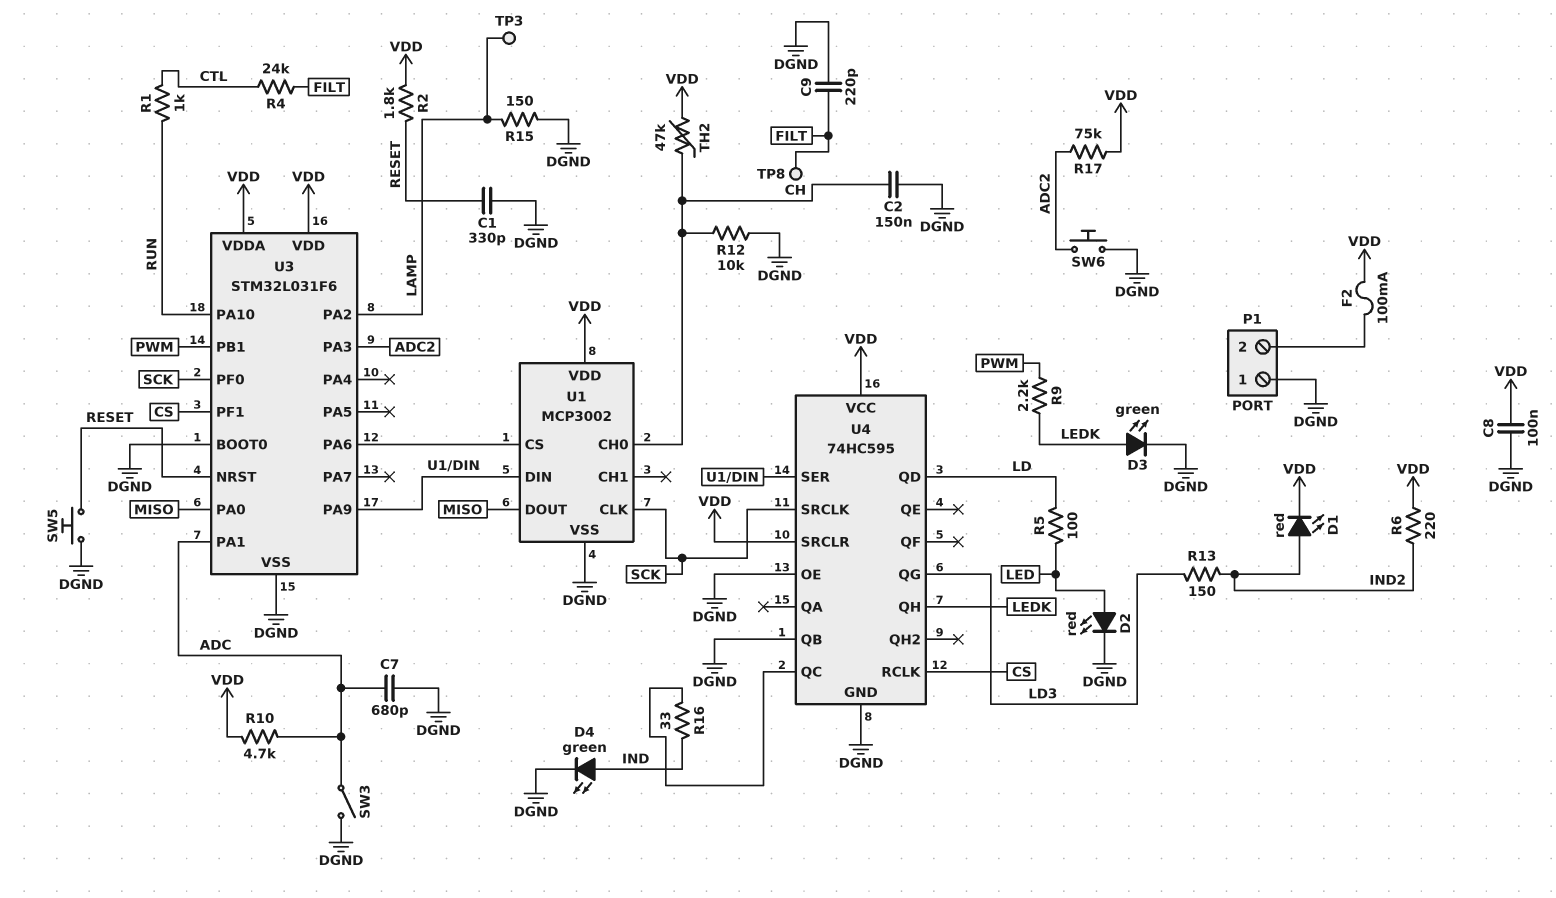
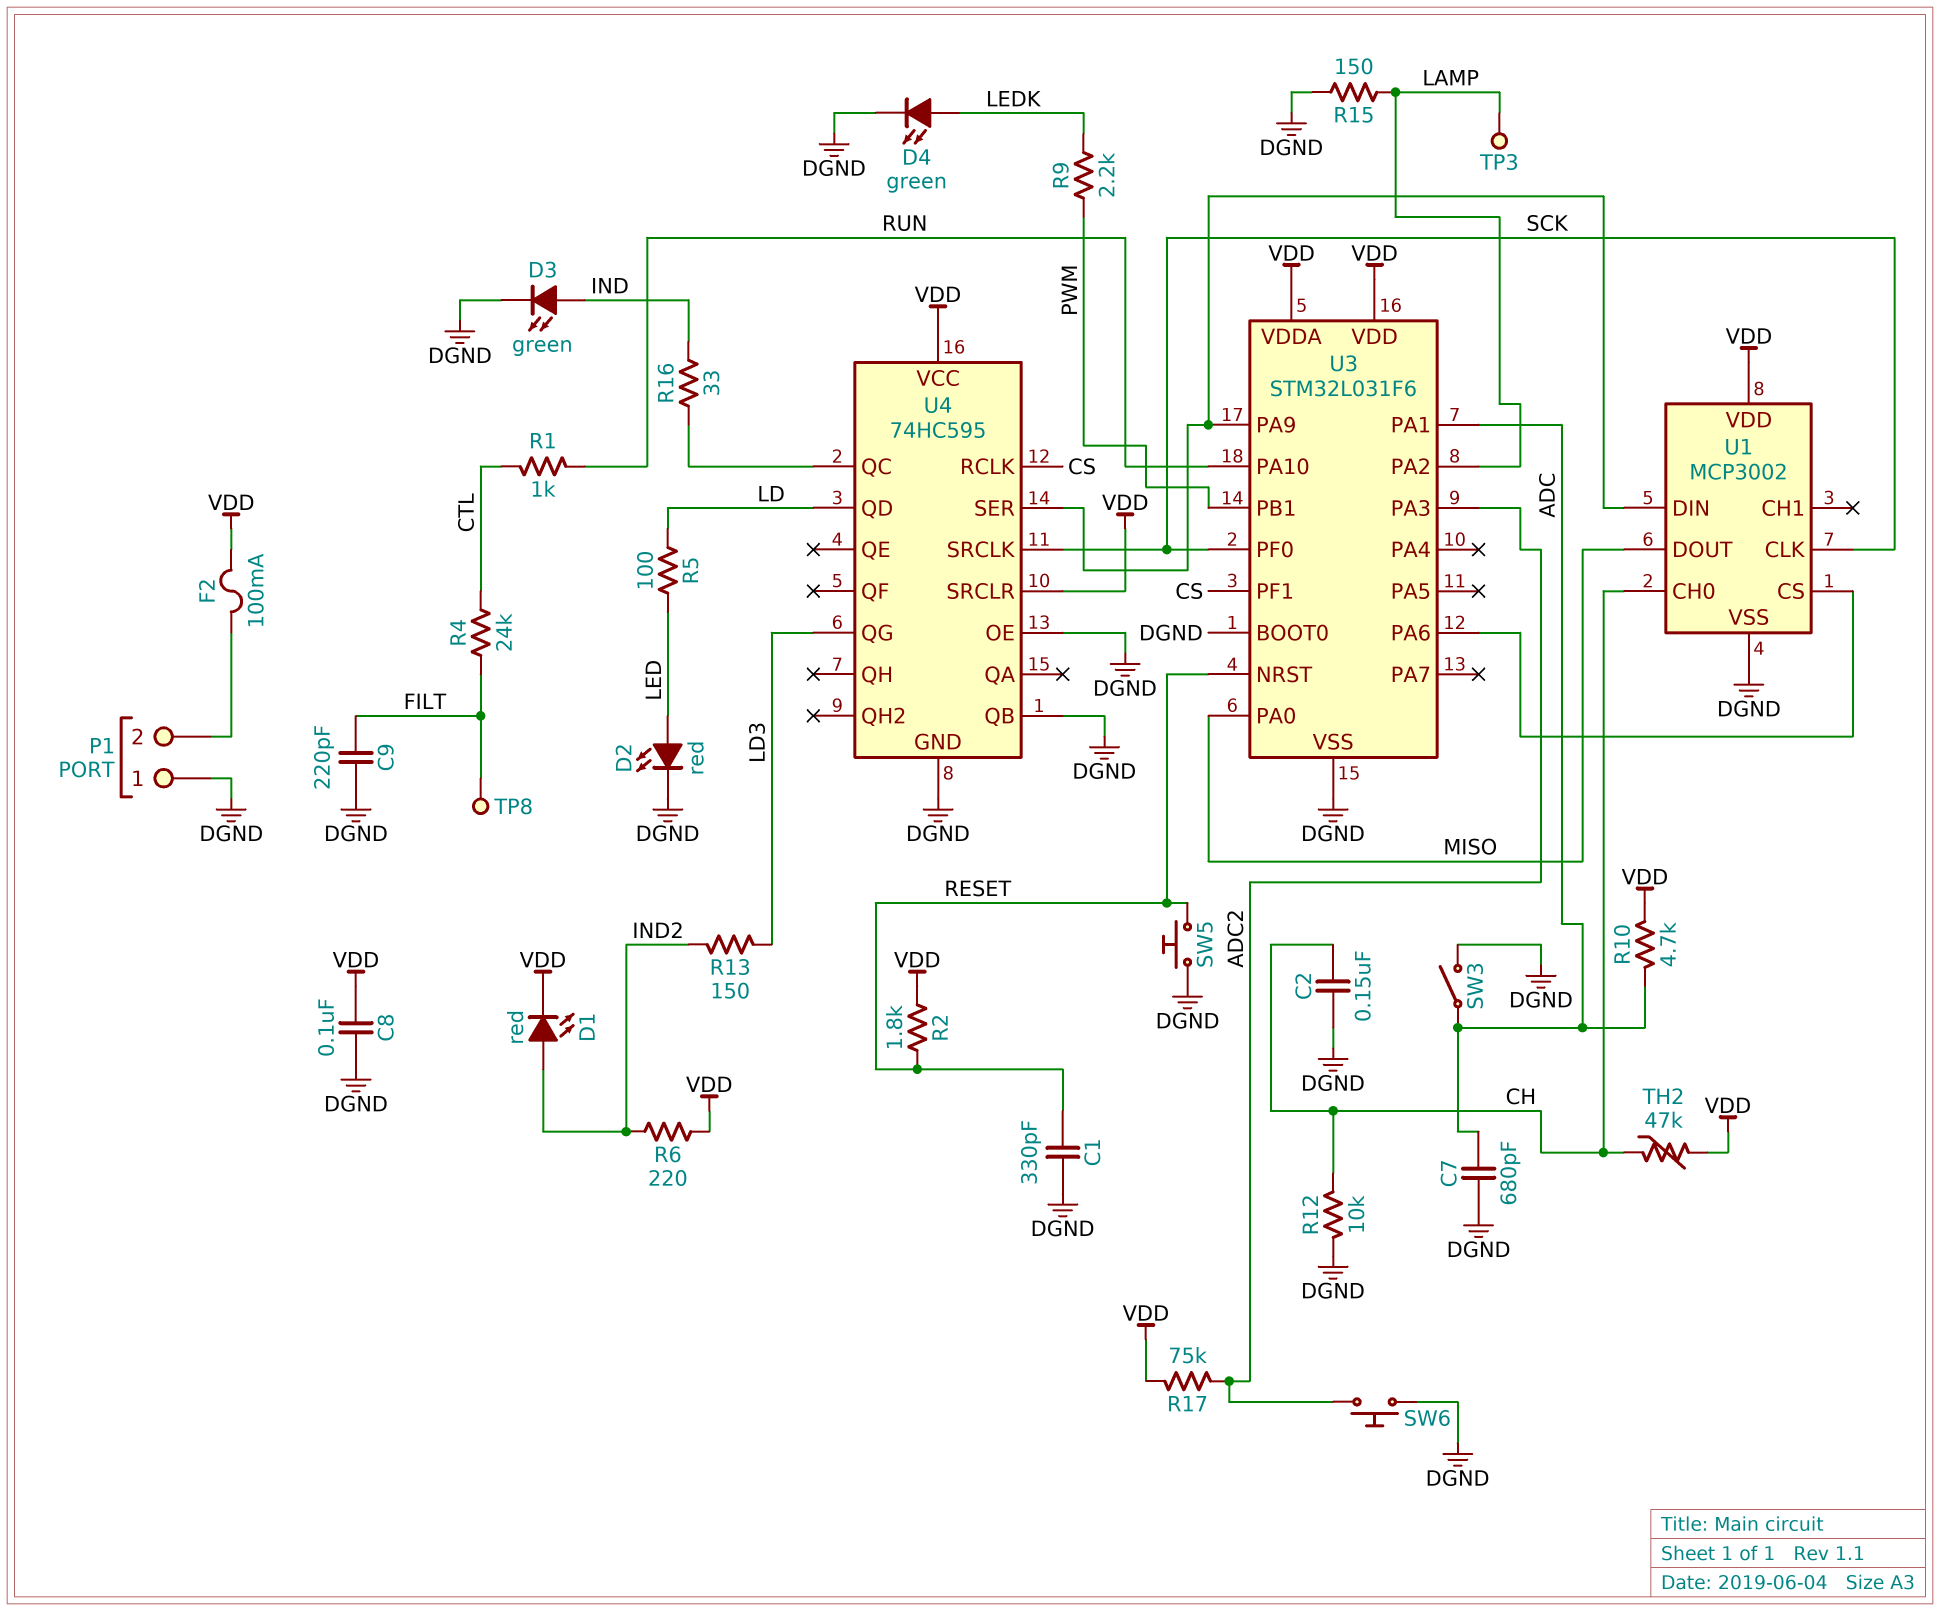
D3: LED green (A LEDK, K DGND) -> LED green (A IND, K DGND)
D4: LED green (A IND, K DGND) -> LED green (A LEDK, K DGND)
U4 pin QH: LEDK -> none

